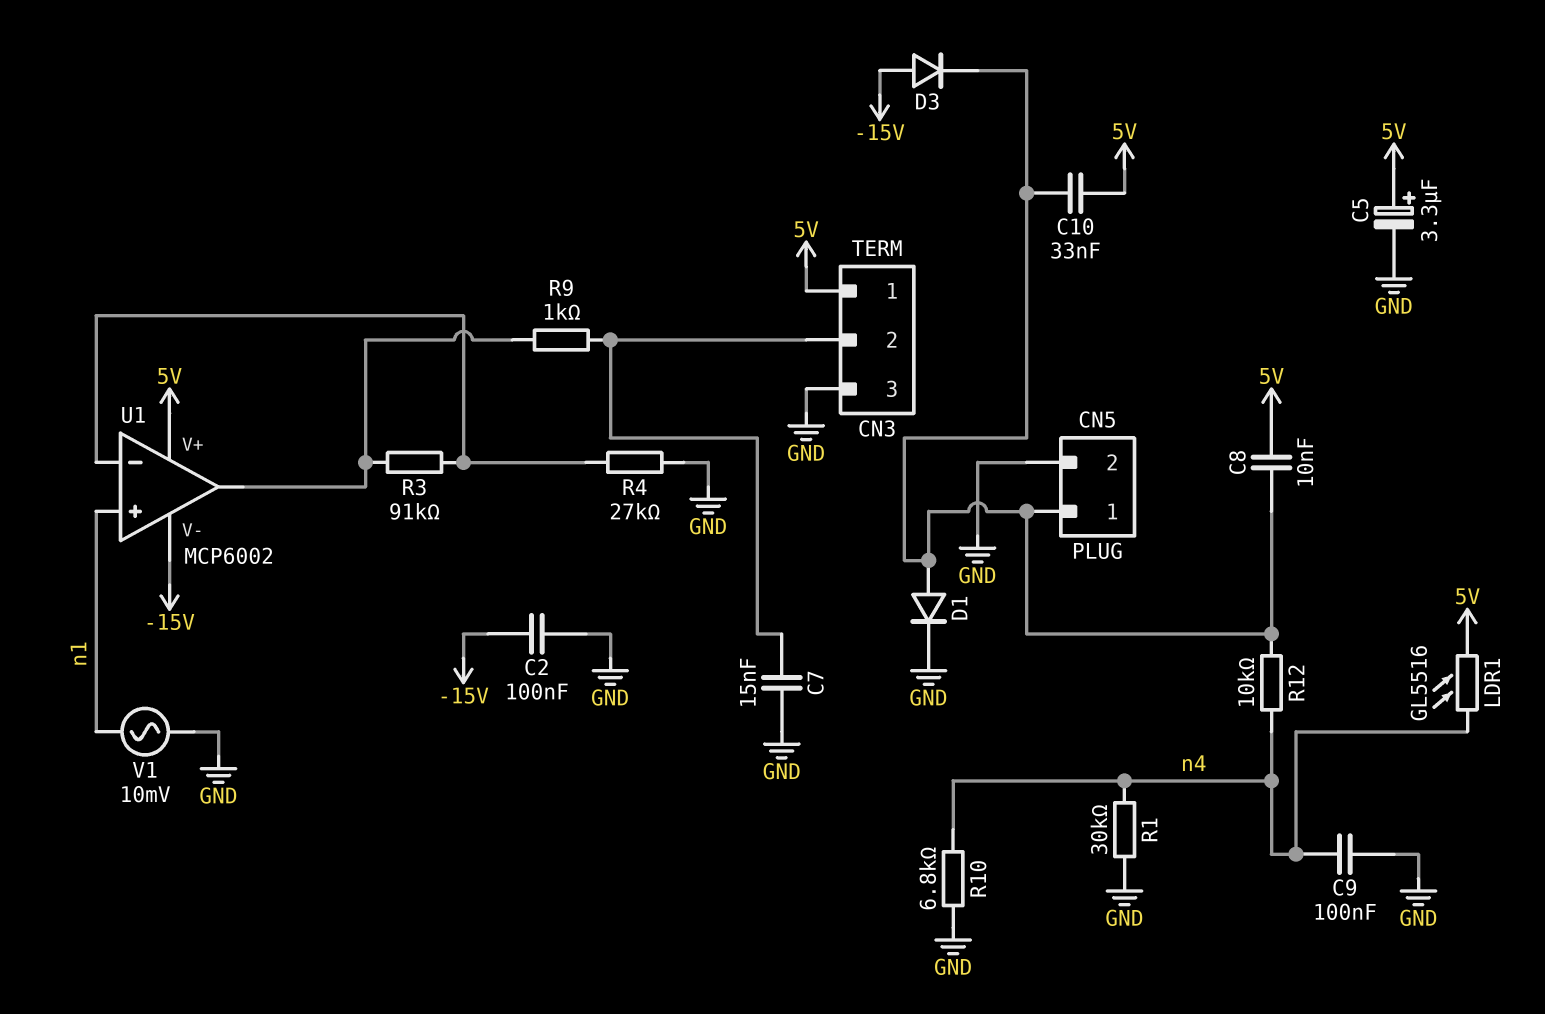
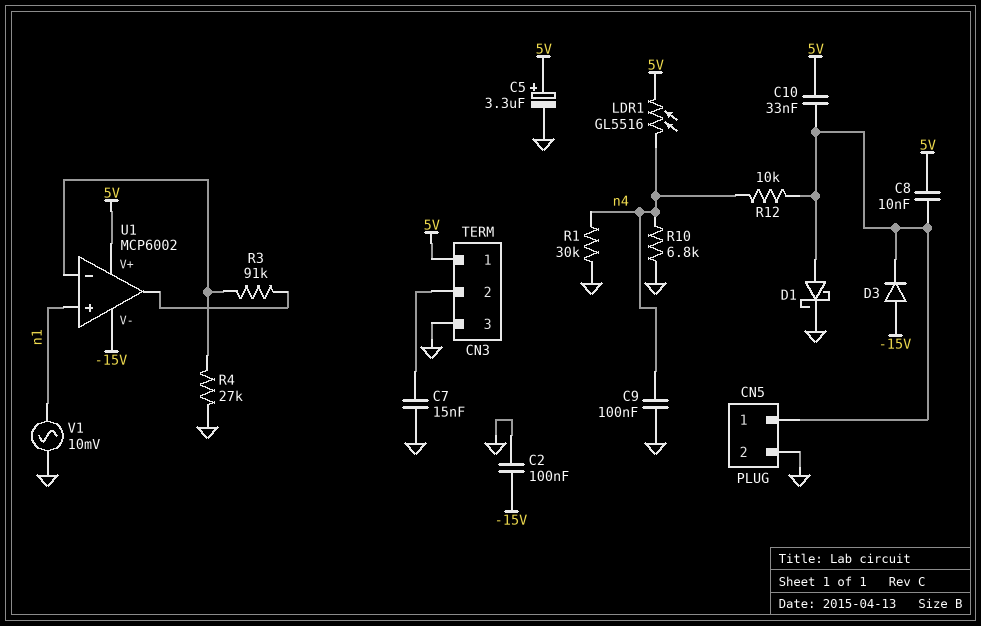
D1: diode (A CN5/1, K GND) -> schottky (A CN5/1, K GND)
R9: 1k (CN3/2, U1/out) -> none

